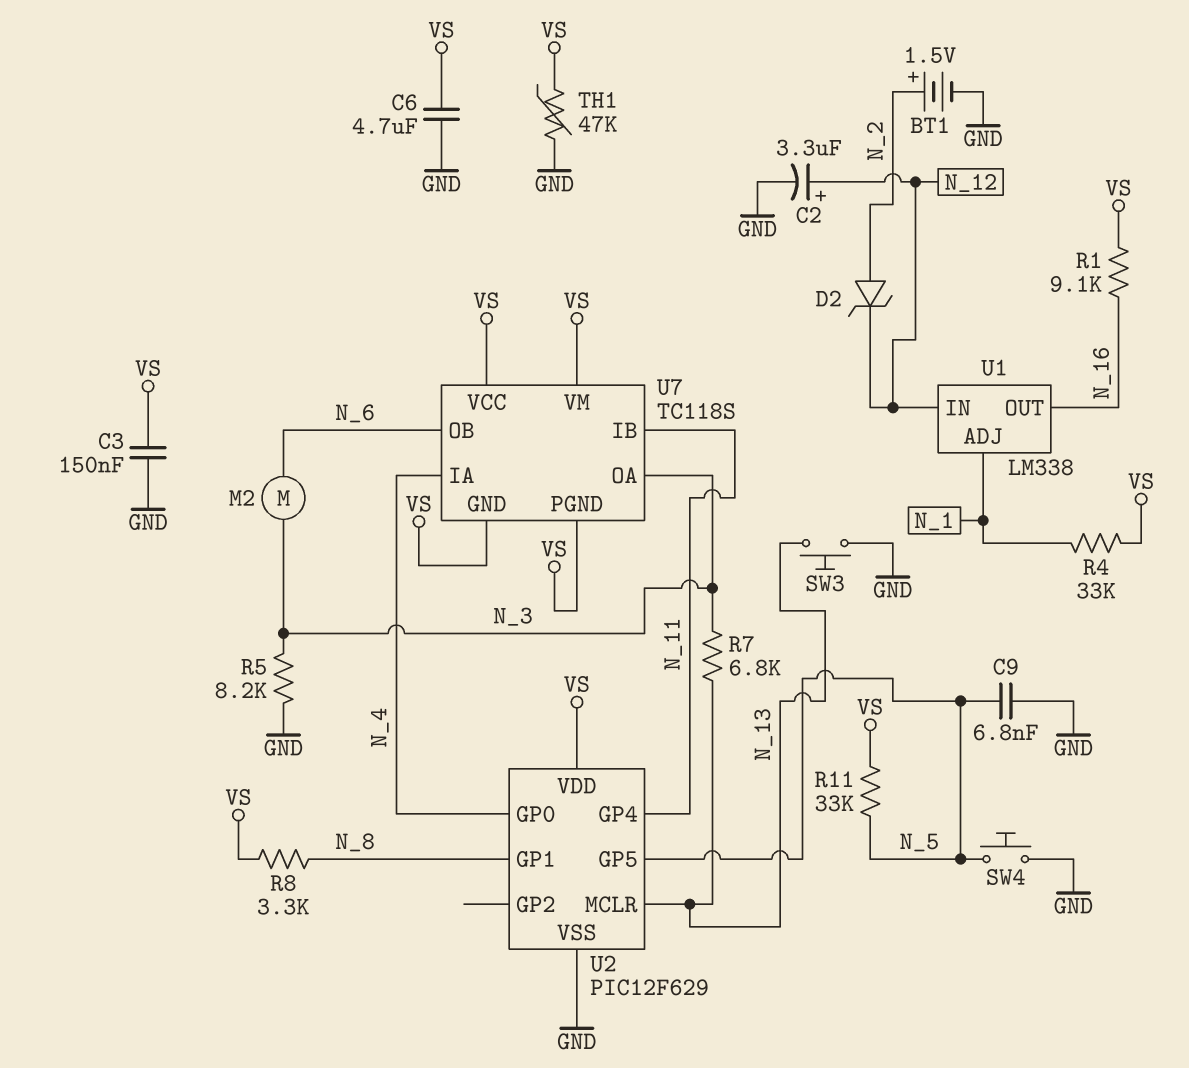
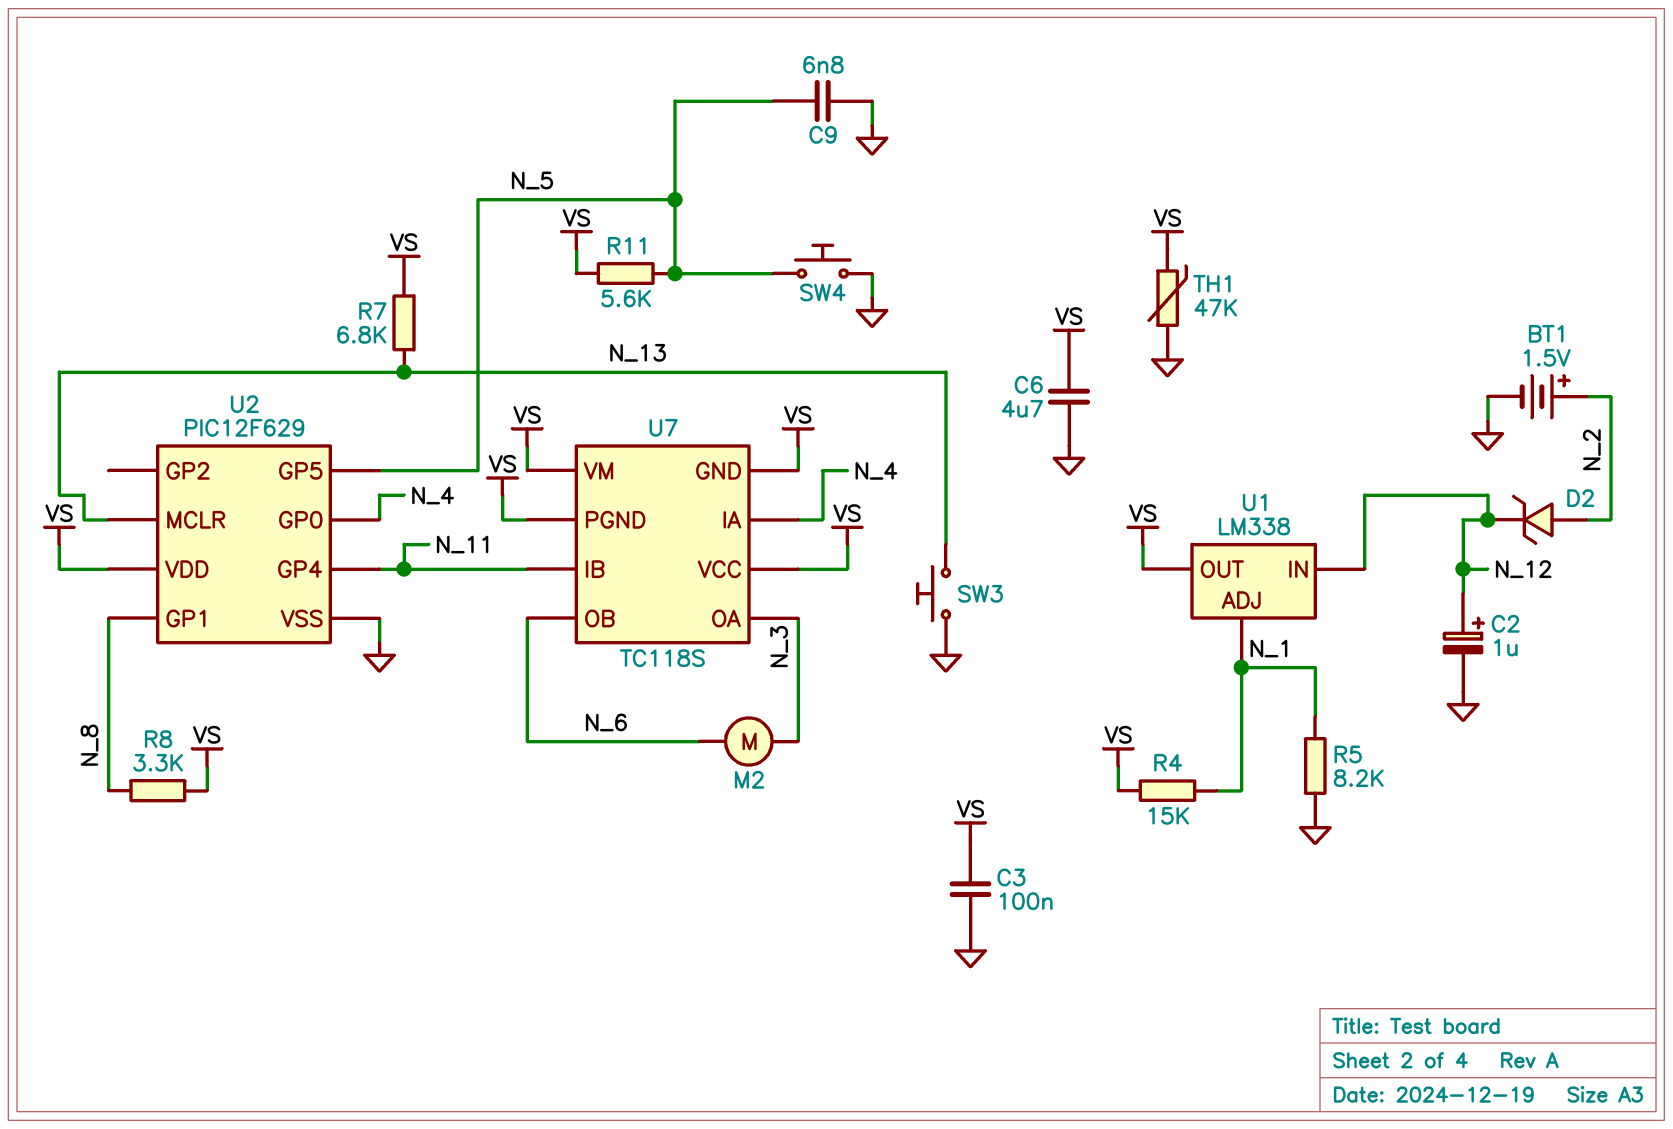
C2: 3.3uF (plus N_12, minus GND) -> 1uF (plus N_12, minus GND)
C3: 150nF (GND, VS) -> 100nF (GND, VS)
R1: 9.1k (N_16, VS) -> none
R4: 33k (N_1, VS) -> 15k (N_1, VS)
R5: 8.2k (GND, N_3) -> 8.2k (GND, N_1)
R7: 6.8k (N_3, N_13) -> 6.8k (N_13, VS)
R11: 33k (N_5, VS) -> 5.6k (N_5, VS)
U1 pin OUT: N_16 -> VS

